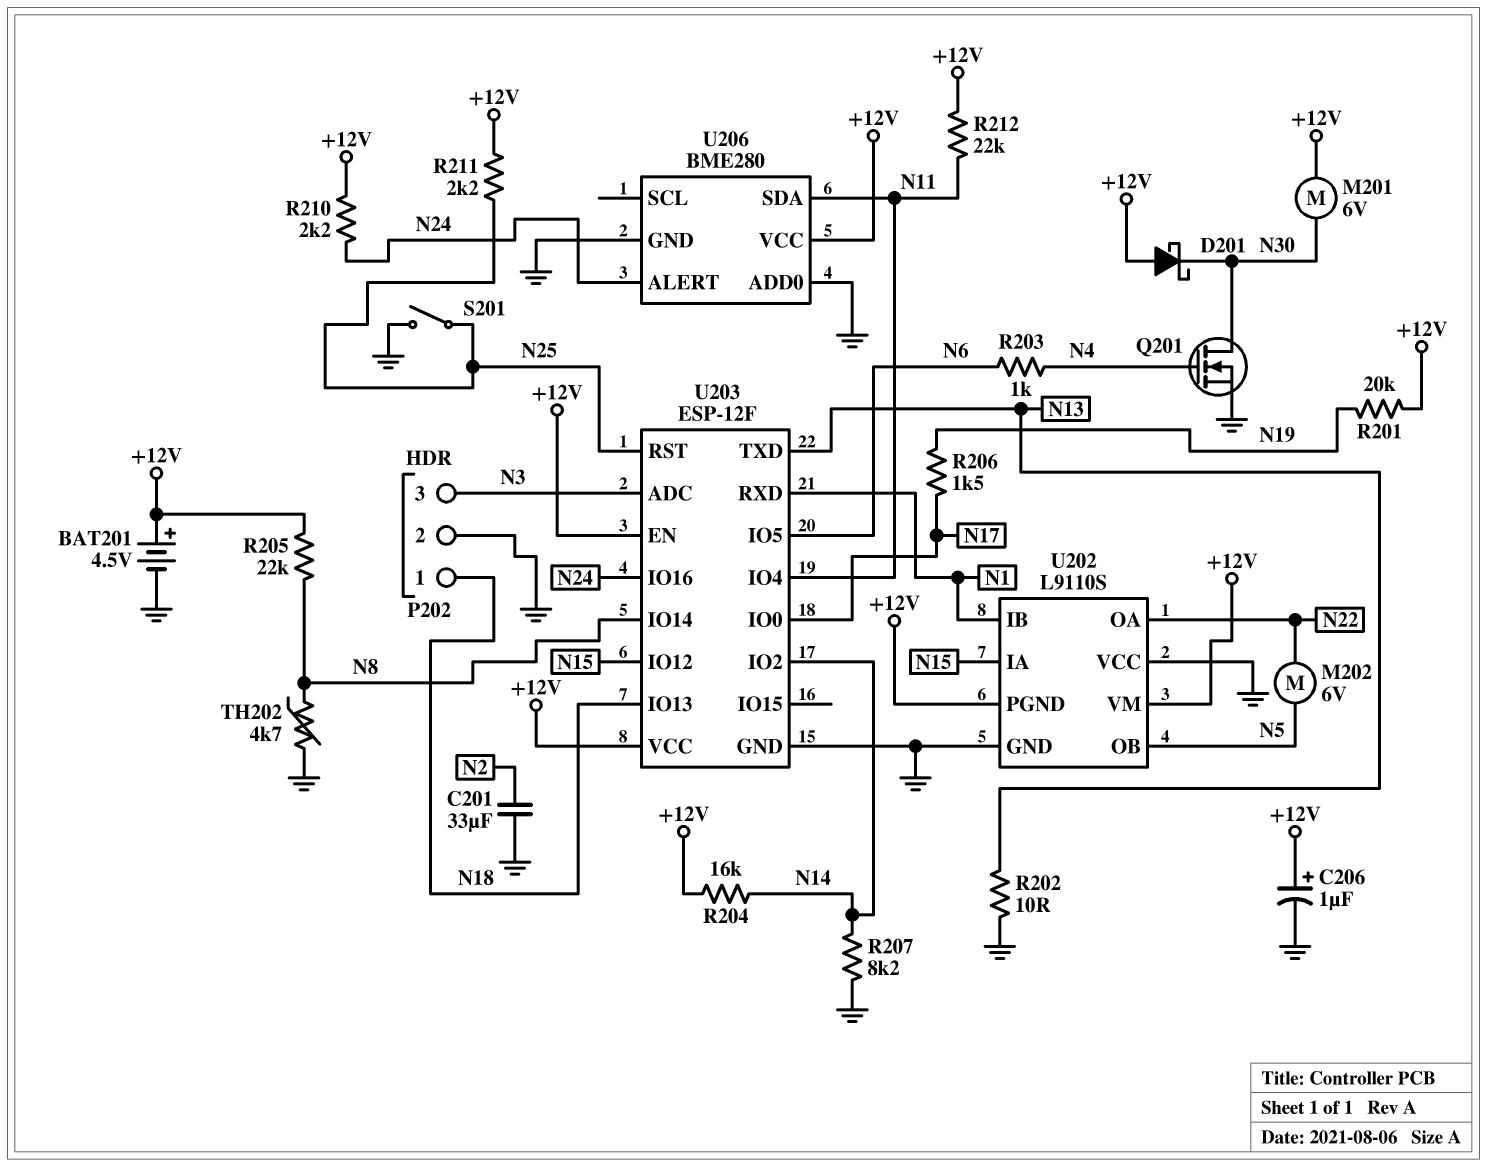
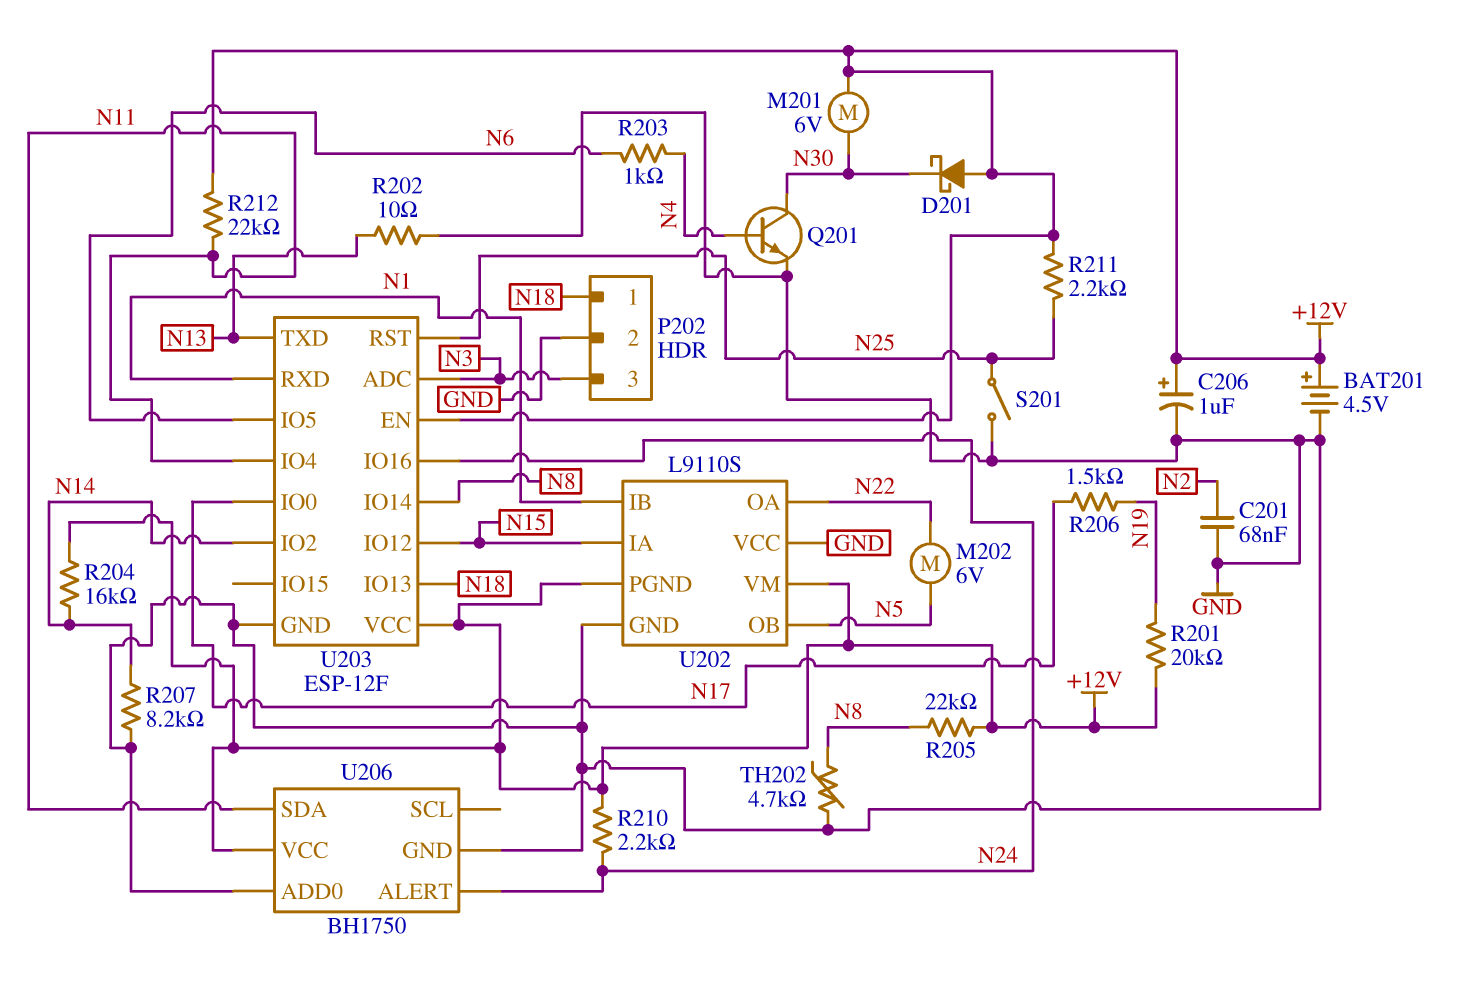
C201: 33uF (GND, N2) -> 68nF (GND, N2)
Q201: NMOS (G N4, D N30, S GND) -> NPN (B N4, C N30, E GND)
U206: BME280 -> BH1750

